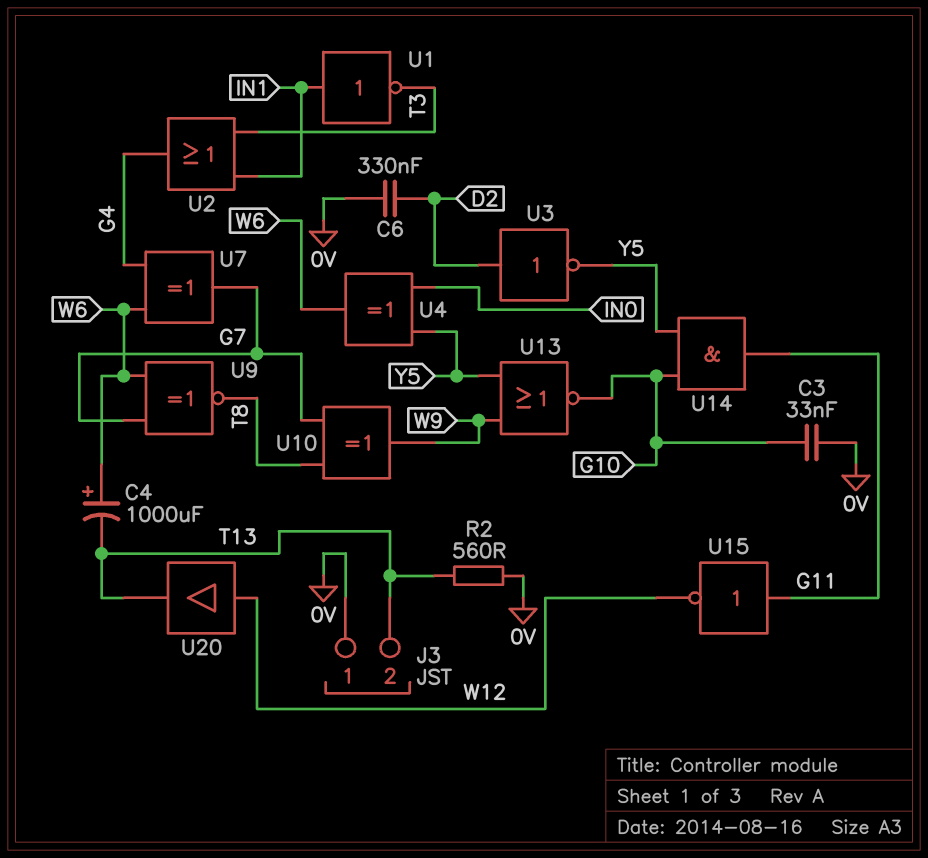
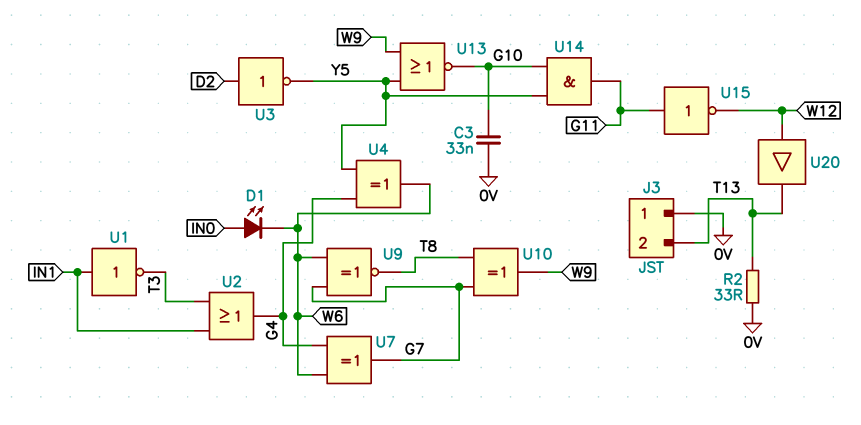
C4: 1000uF (plus W6, minus T13) -> none
C6: 330nF (0V, D2) -> none
D1: none -> LED (A IN0, K W6)
R2: 560 (0V, T13) -> 33 (0V, T13)
U4: XOR (in IN0, in Y5, out W6) -> XOR (in G4, in Y5, out W6)

